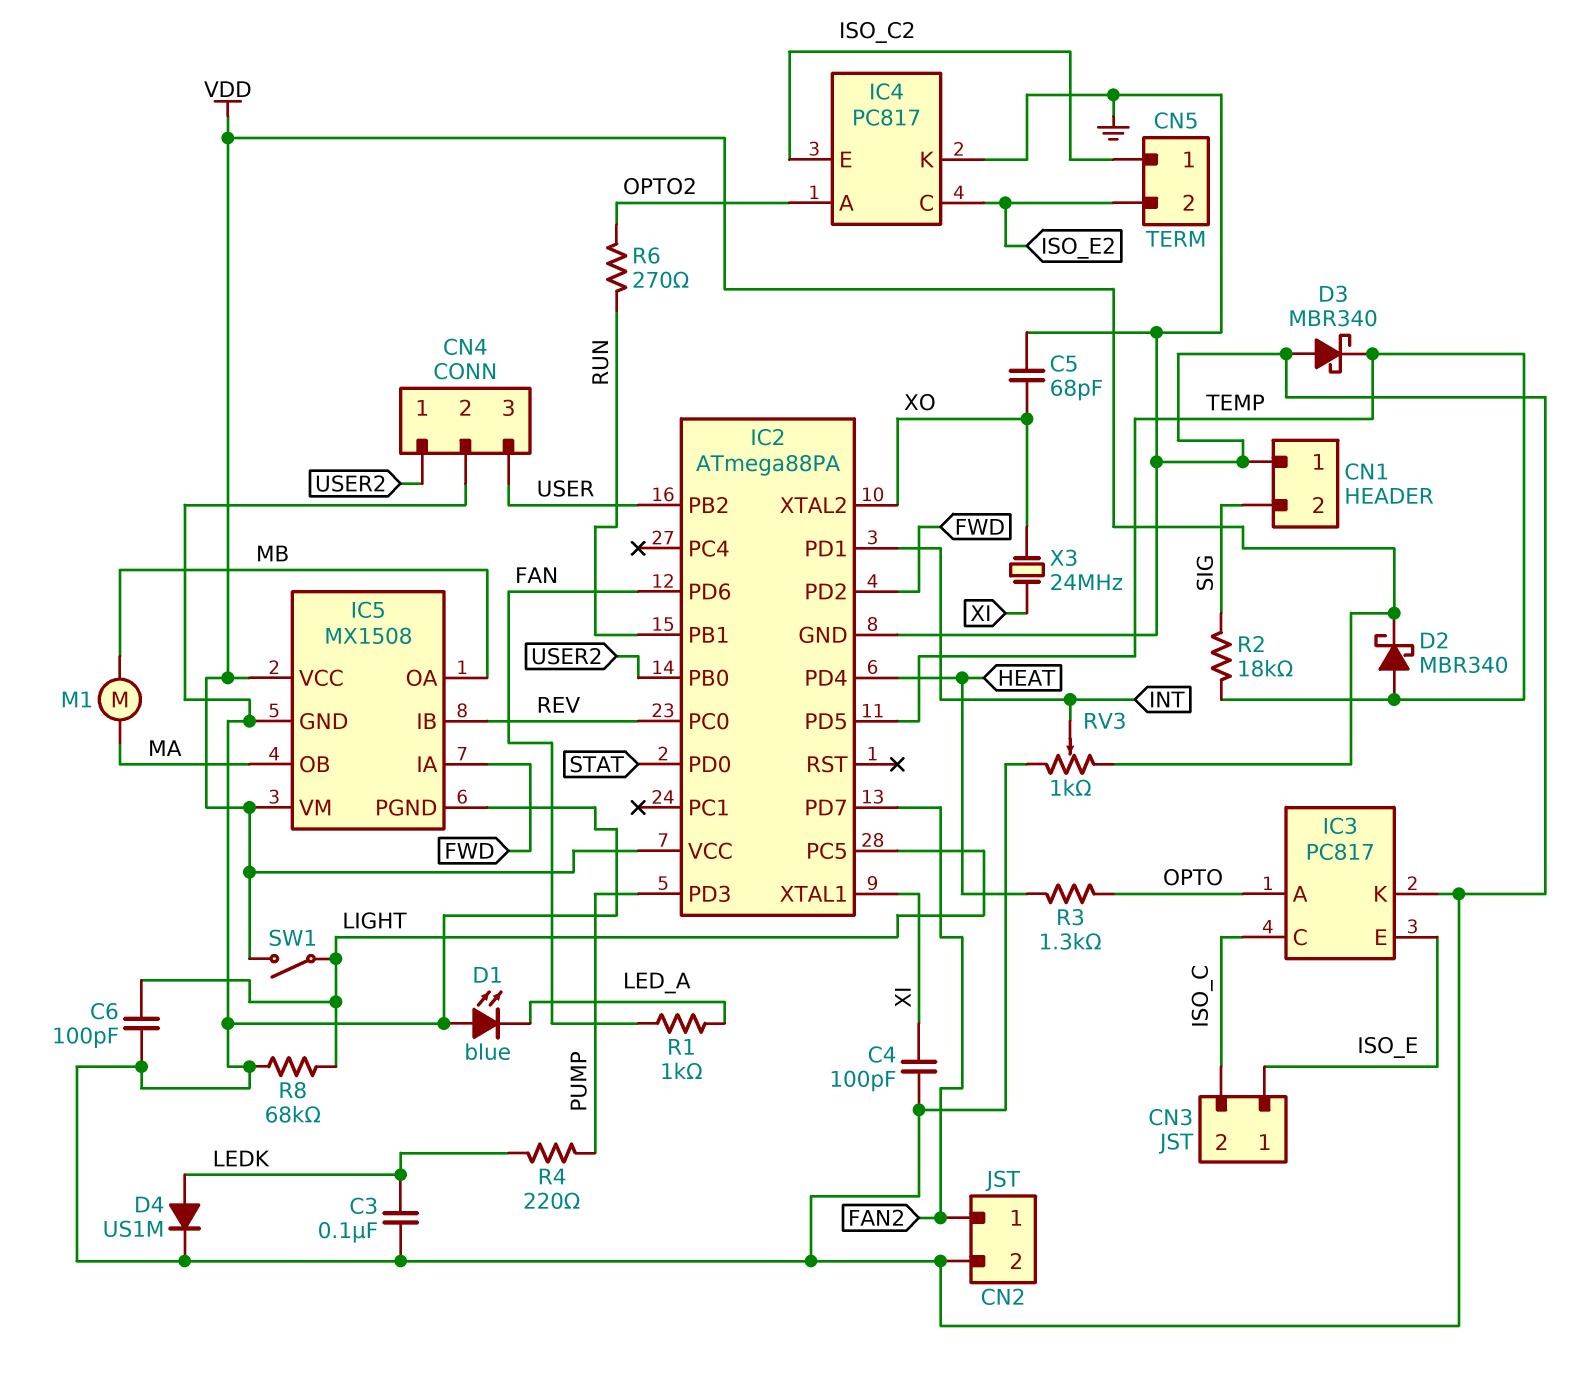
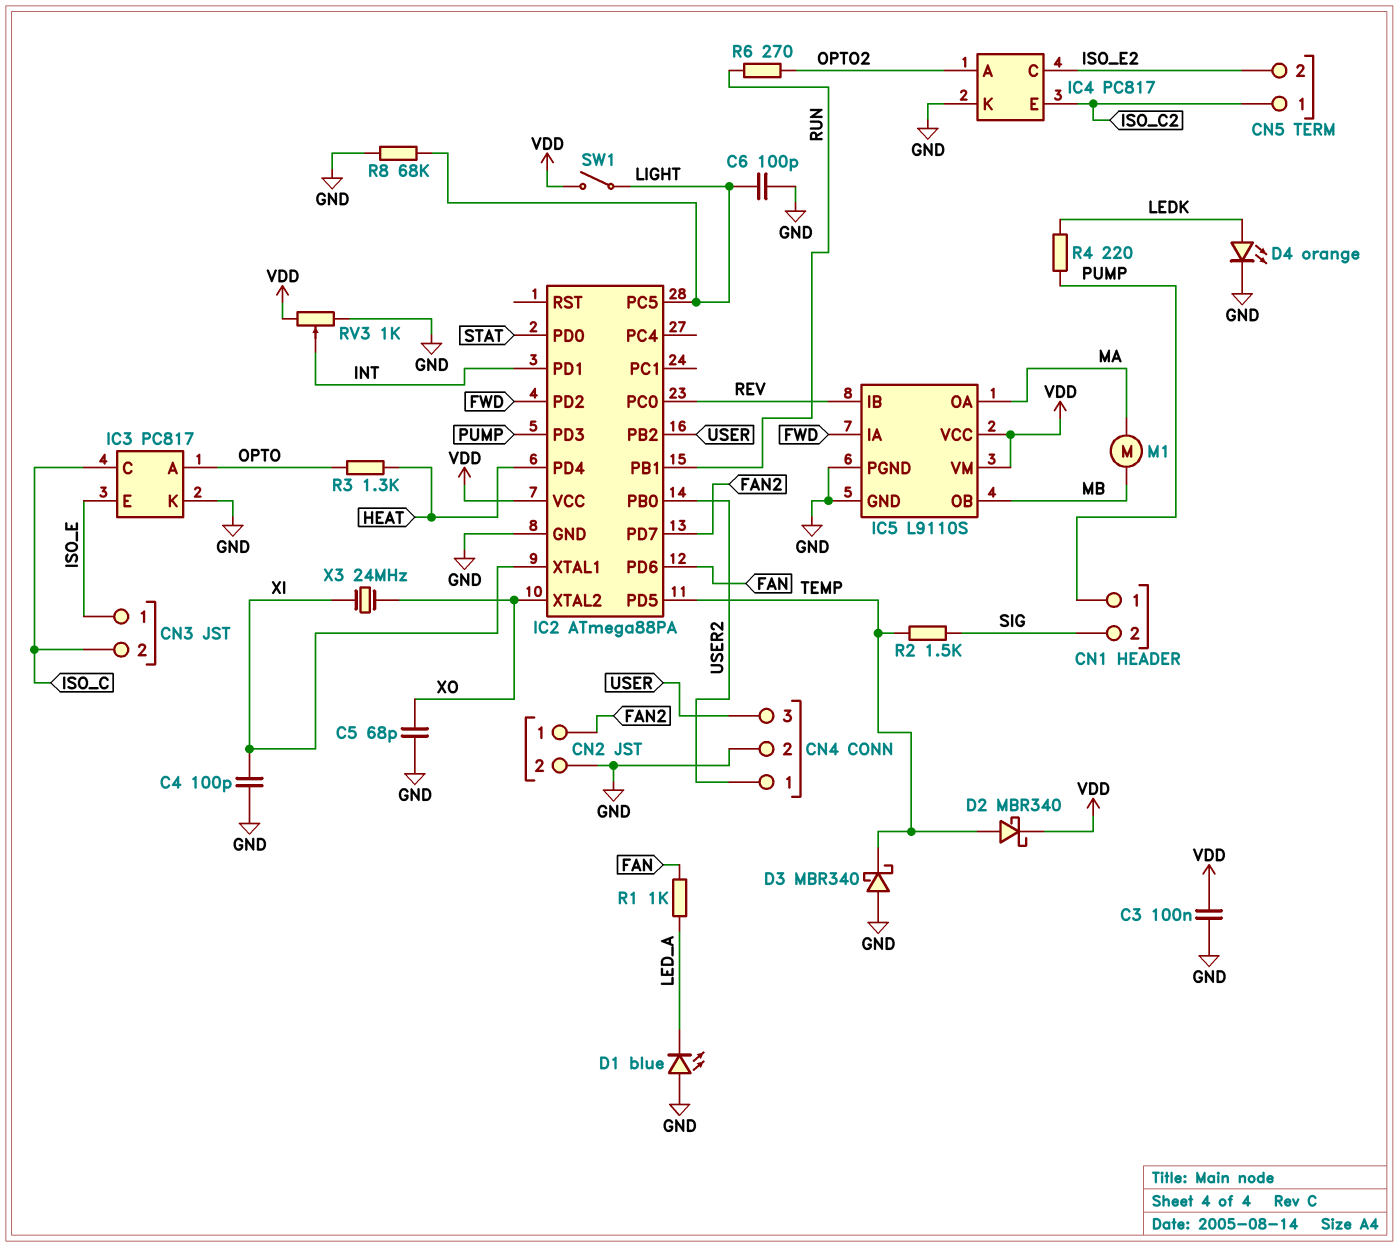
C3: 100nF (GND, LEDK) -> 100nF (GND, VDD)
CN1 pin 1: GND -> PUMP
D4: diode US1M (A LEDK, K GND) -> LED orange (A LEDK, K GND)
IC5: MX1508 -> L9110S
IC5 pin OA: MB -> MA
IC5 pin OB: MA -> MB
R2: 18k (SIG, TEMP) -> 1.5k (SIG, TEMP)

